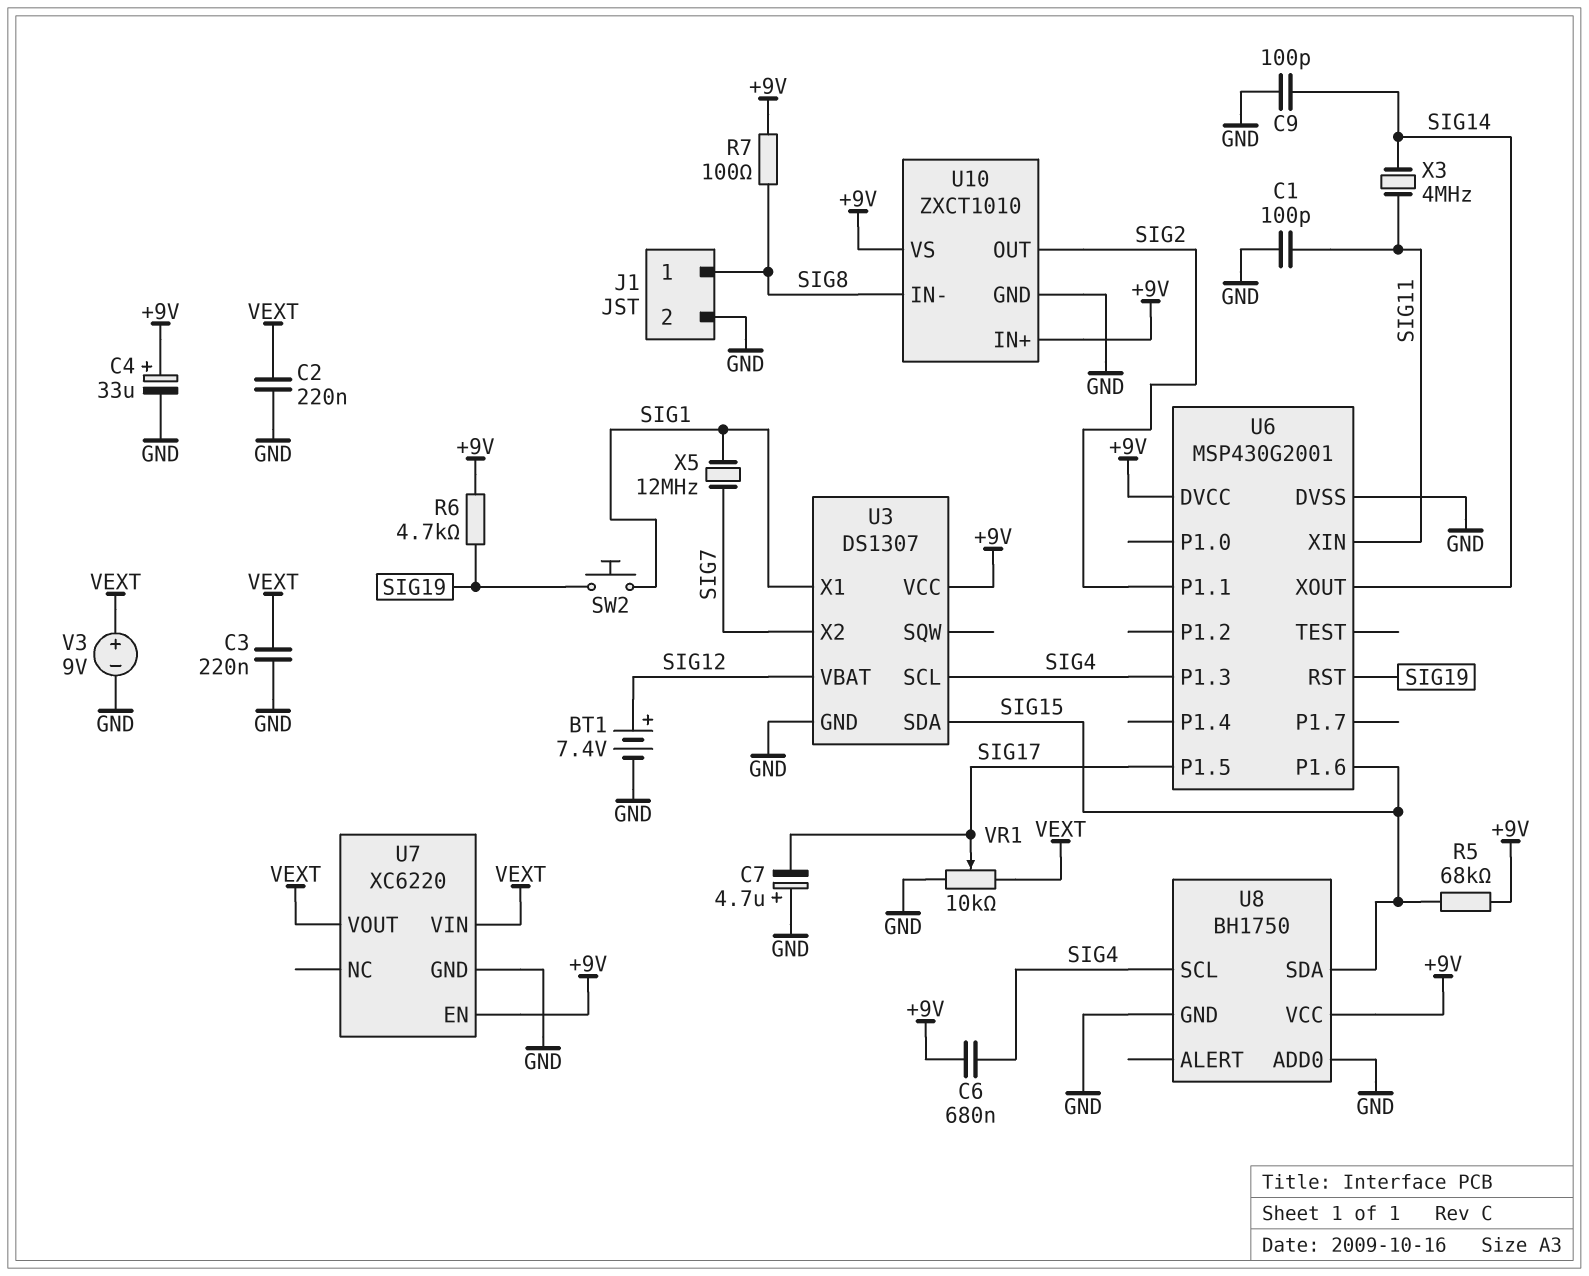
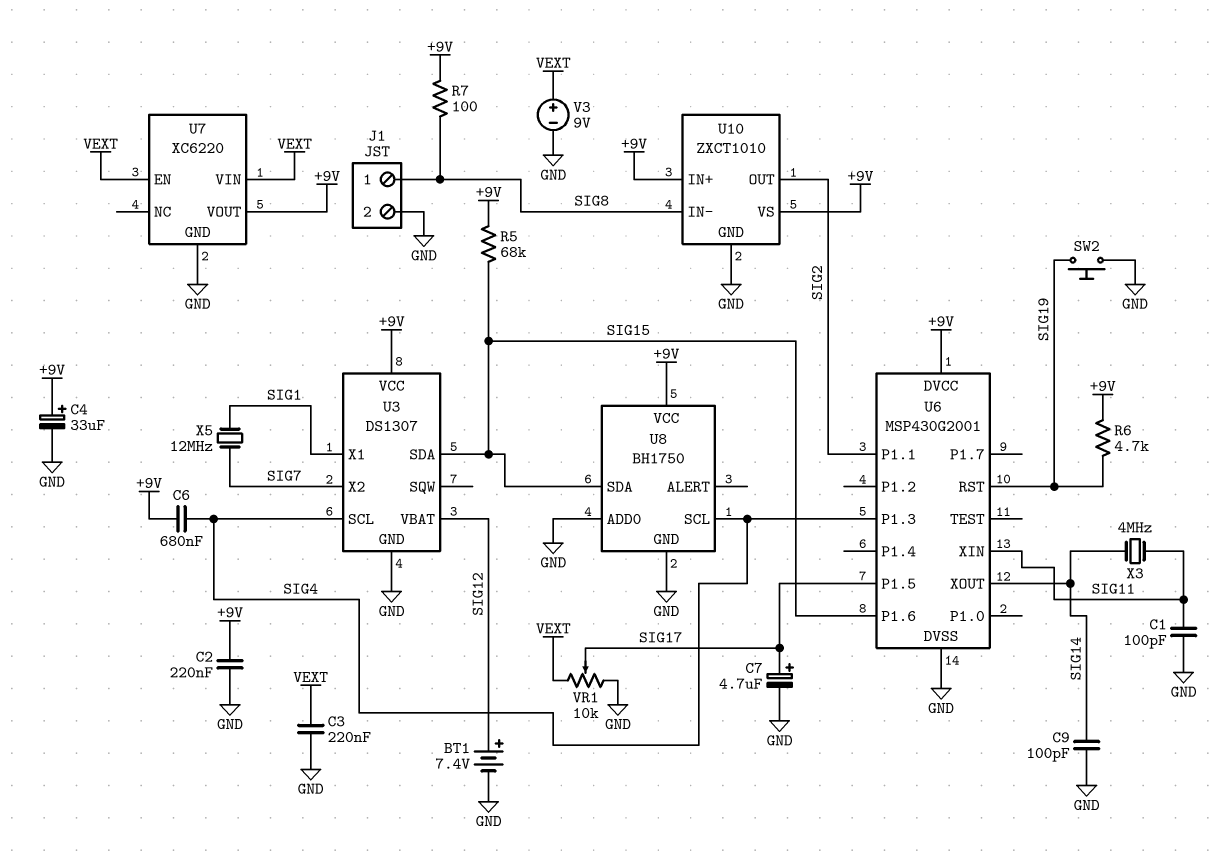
C2: 220nF (GND, VEXT) -> 220nF (+9V, GND)
C7: 4.7uF (plus GND, minus SIG17) -> 4.7uF (plus SIG17, minus GND)
SW2: button (SIG1, SIG19) -> button (GND, SIG19)
U7 pin EN: +9V -> VEXT
U7 pin VOUT: VEXT -> +9V

